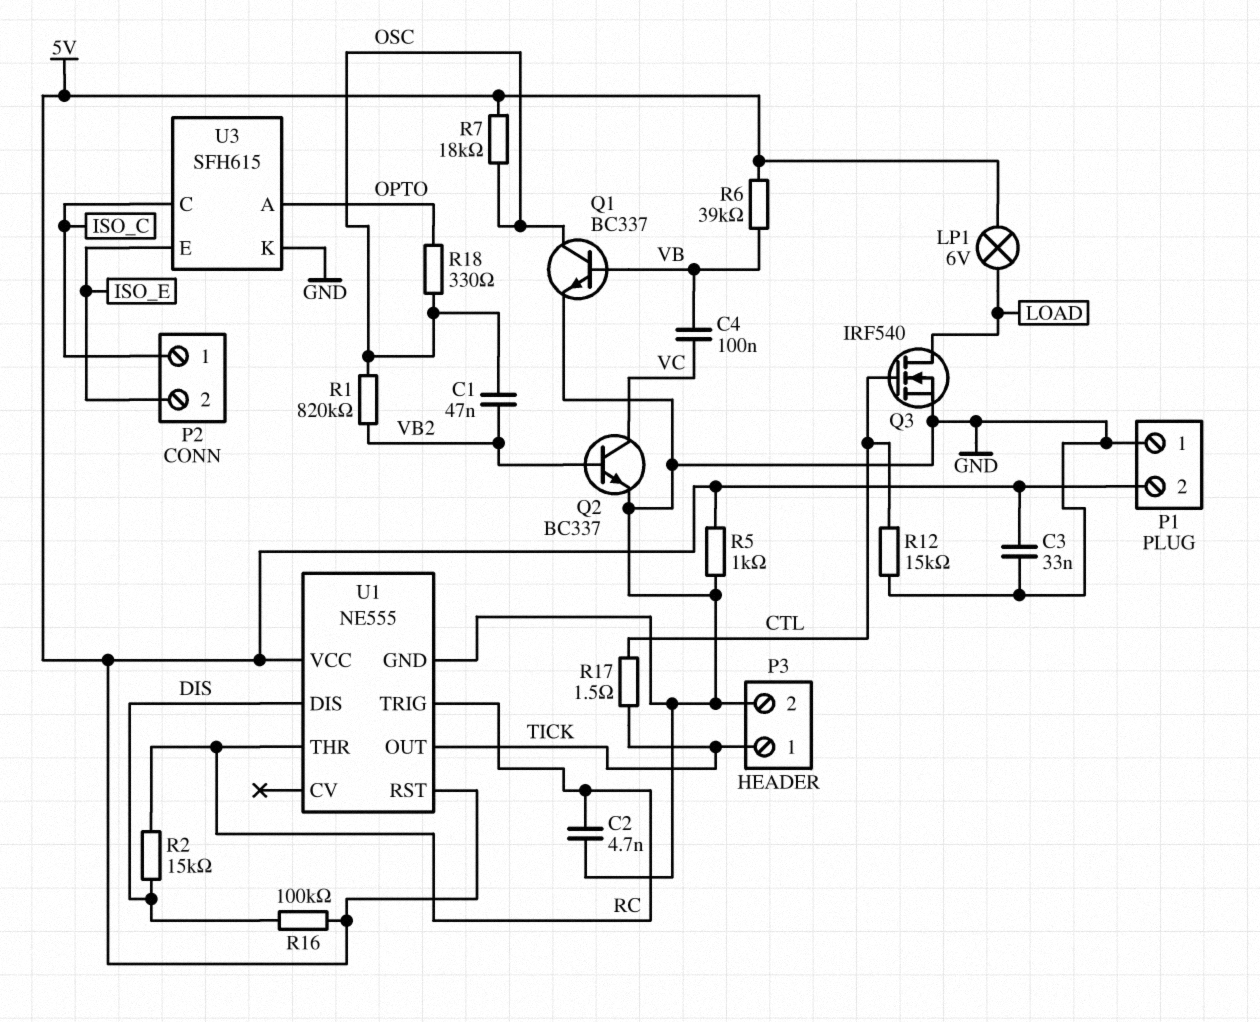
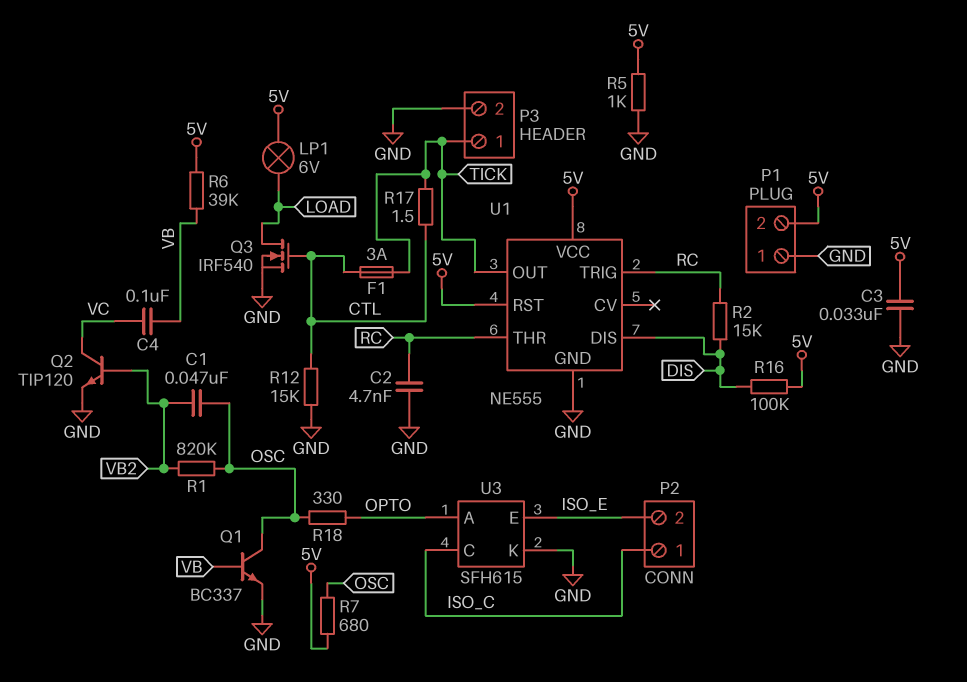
F1: none -> 3A (CTL, TICK)
Q2: NPN BC337 (B VB2, C VC, E GND) -> NPN TIP120 (B VB2, C VC, E GND)
R7: 18k (5V, OSC) -> 680 (5V, OSC)

